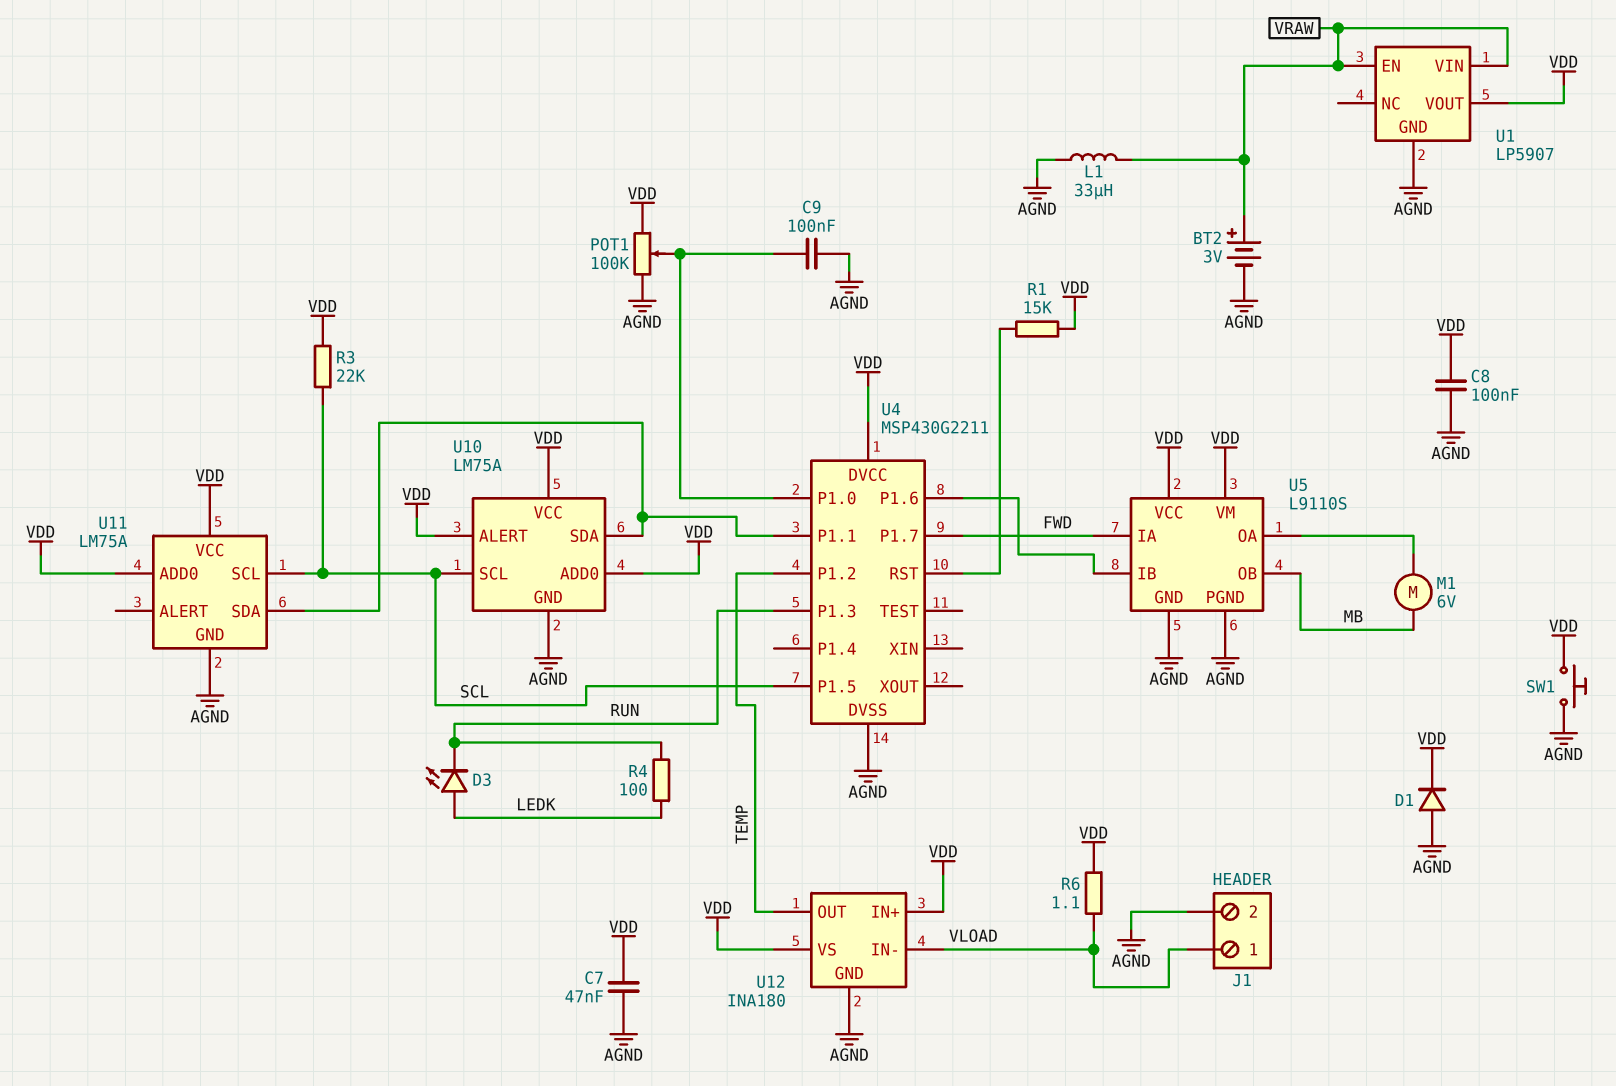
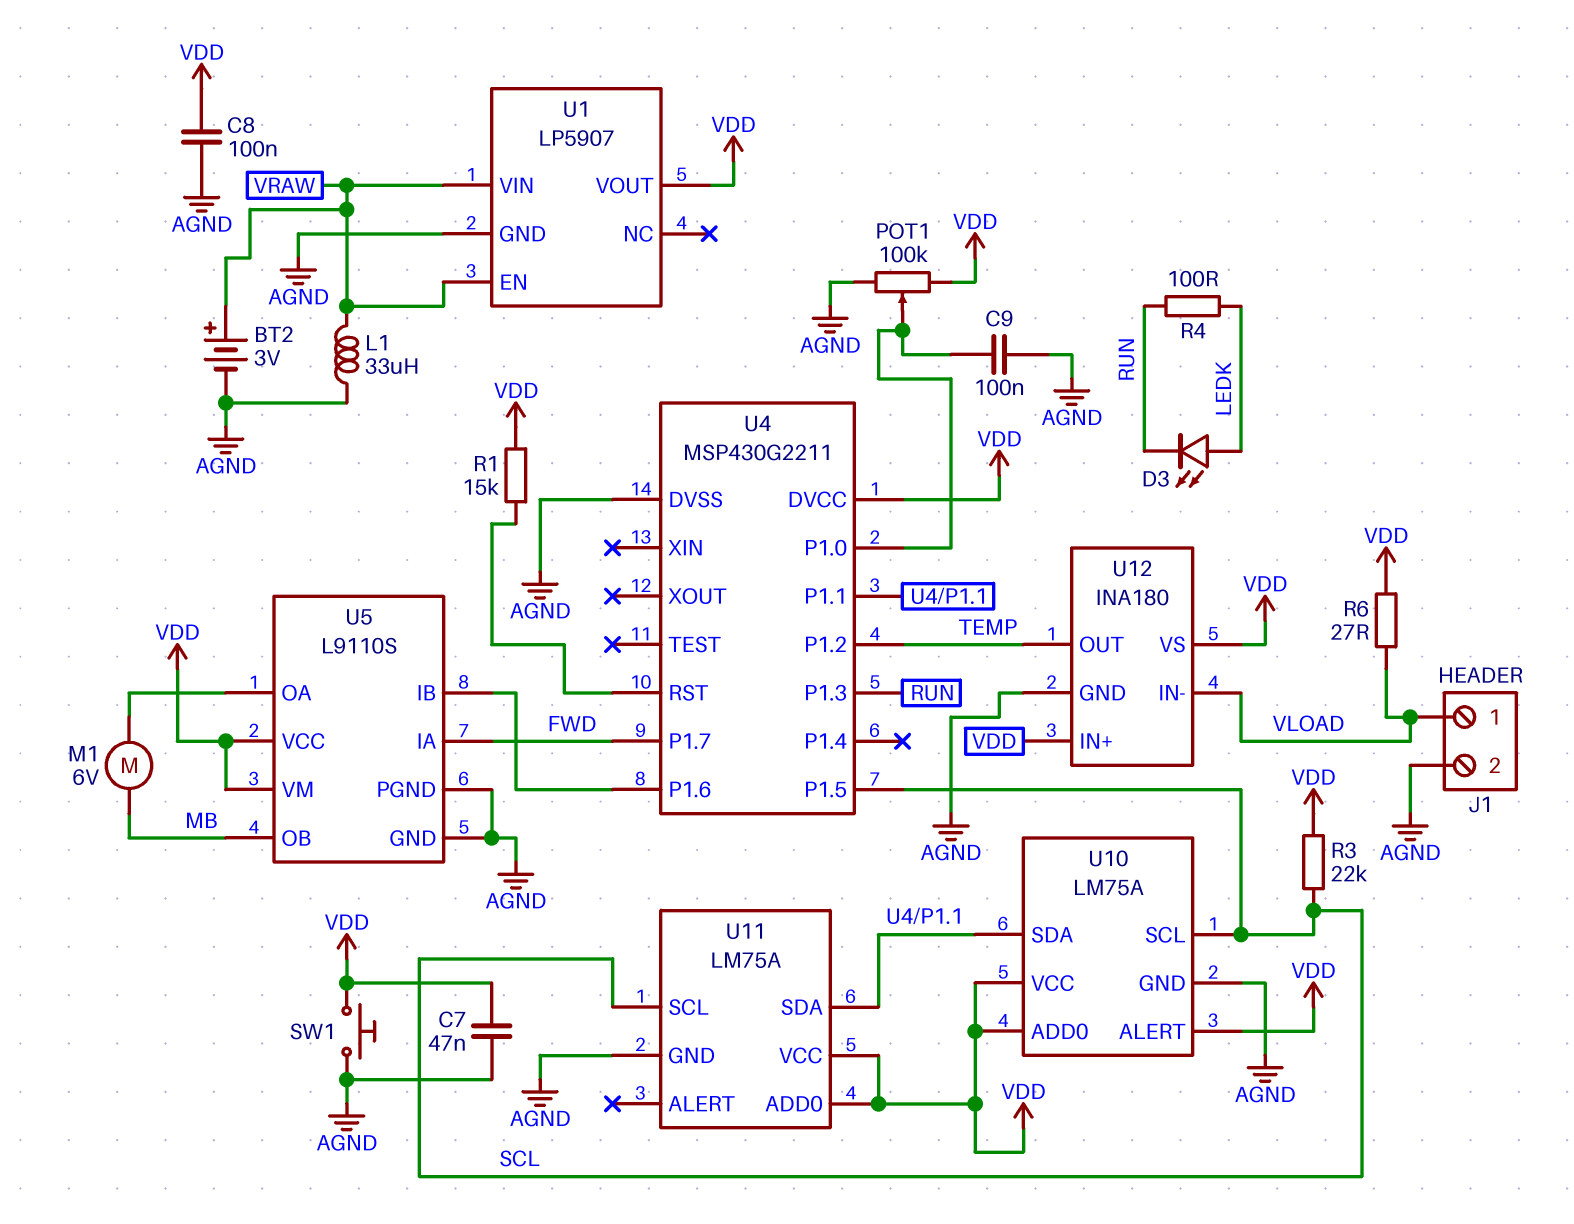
D1: diode (A AGND, K VDD) -> none
R6: 1.1 (VDD, VLOAD) -> 27 (VDD, VLOAD)

